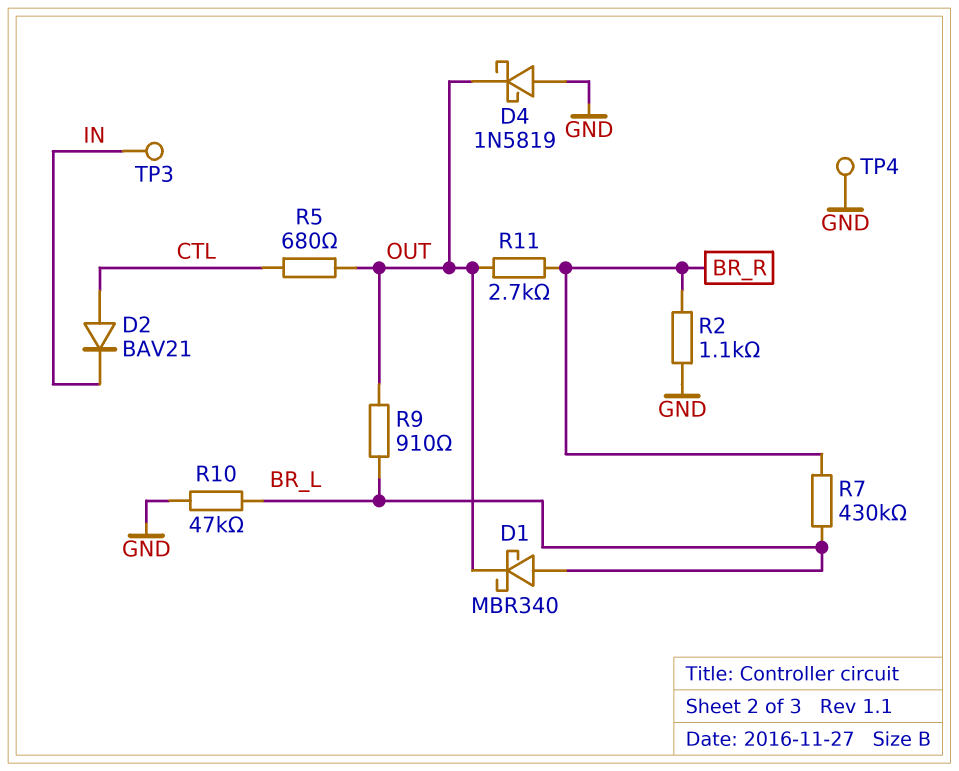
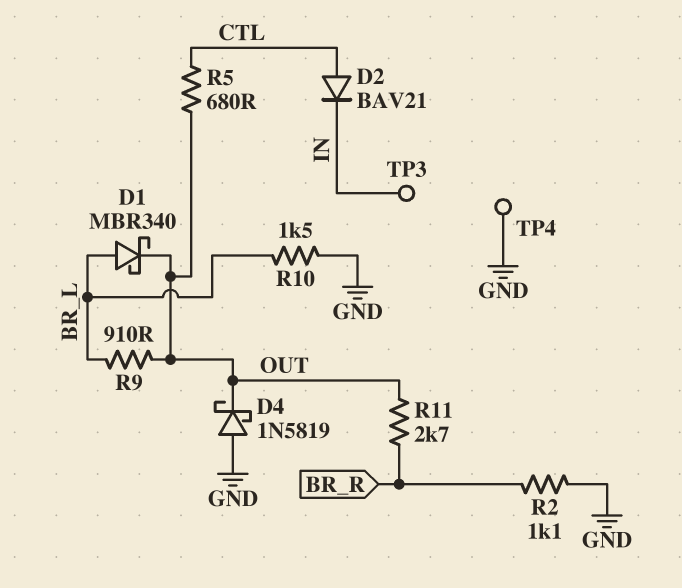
R7: 430k (BR_L, BR_R) -> none
R10: 47k (BR_L, GND) -> 1.5k (BR_L, GND)

